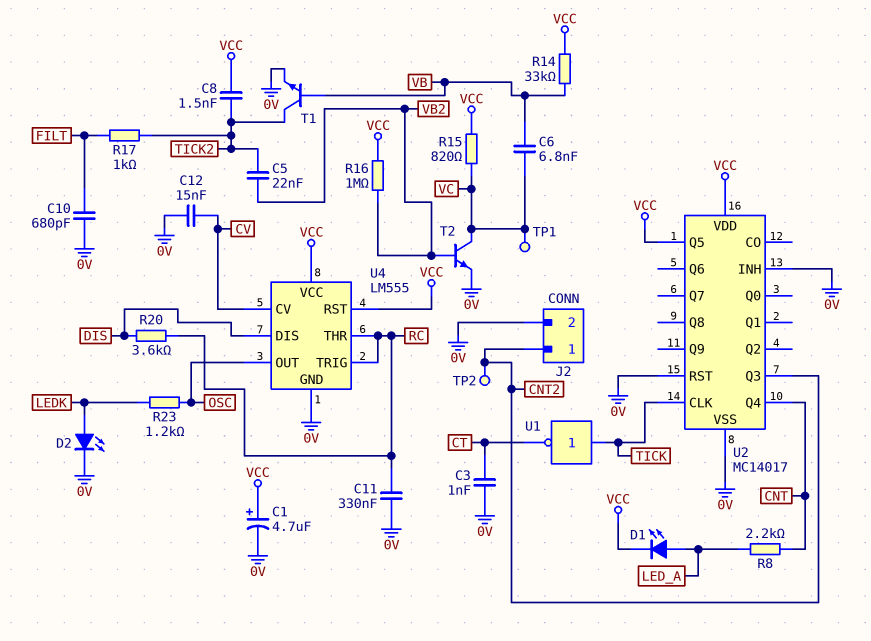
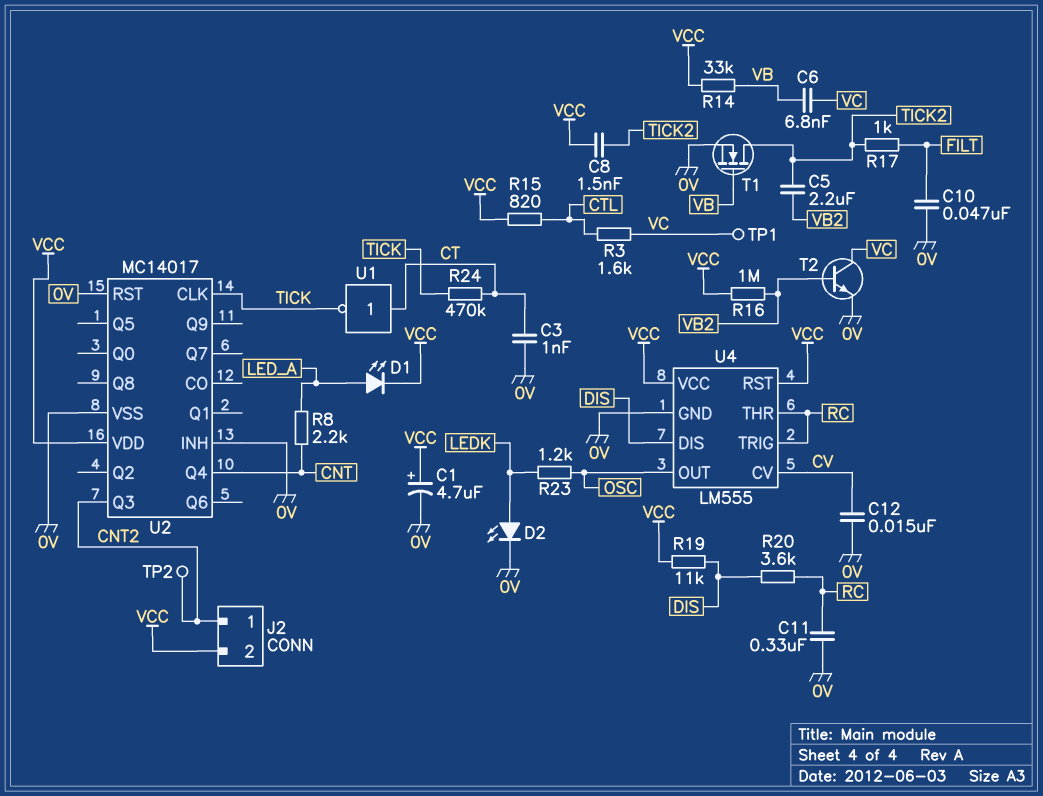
C5: 22nF (TICK2, VB2) -> 2.2uF (TICK2, VB2)
C10: 680pF (0V, FILT) -> 47nF (0V, FILT)
J2 pin 2: 0V -> VCC
R3: none -> 1.6k (CTL, VC)
R15: 820 (VC, VCC) -> 820 (CTL, VCC)
R19: none -> 11k (DIS, VCC)
R24: none -> 470k (CT, TICK)
T1: NPN (B VB, C TICK2, E 0V) -> NMOS (G VB, D TICK2, S 0V)
U1: NOT (in TICK, out CT) -> NOT (in CT, out TICK)
U2 pin Q5: VCC -> none

